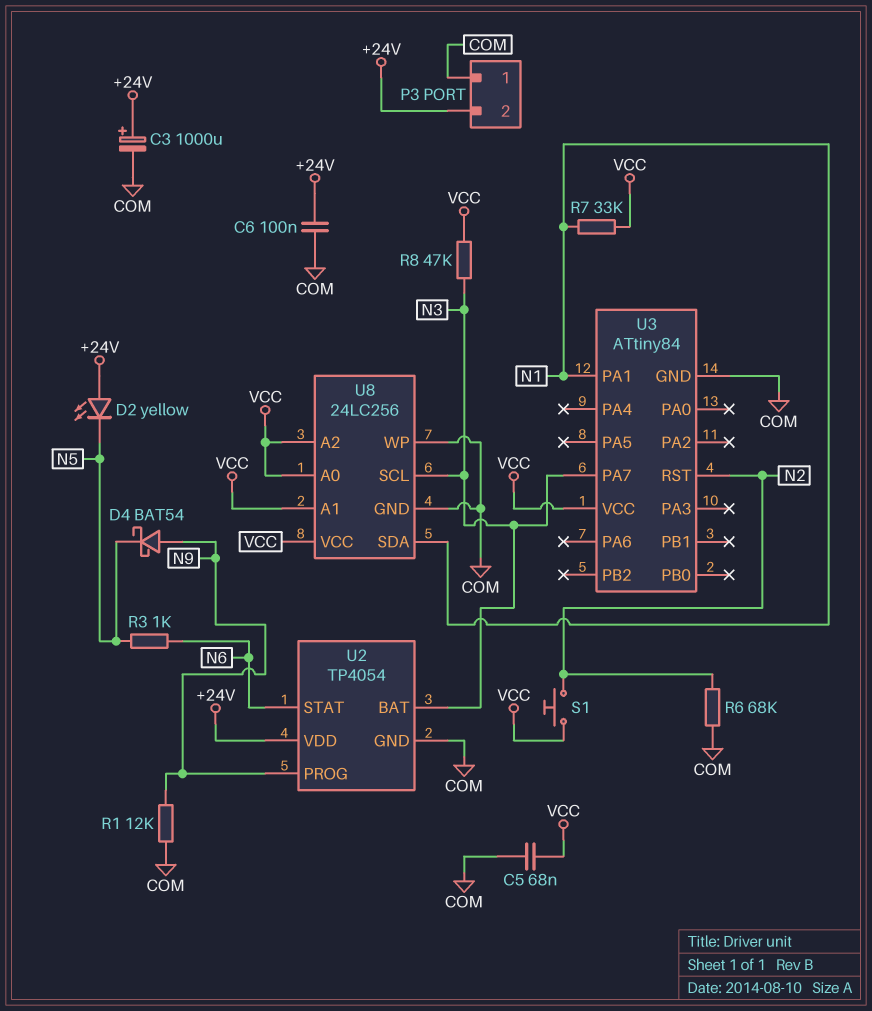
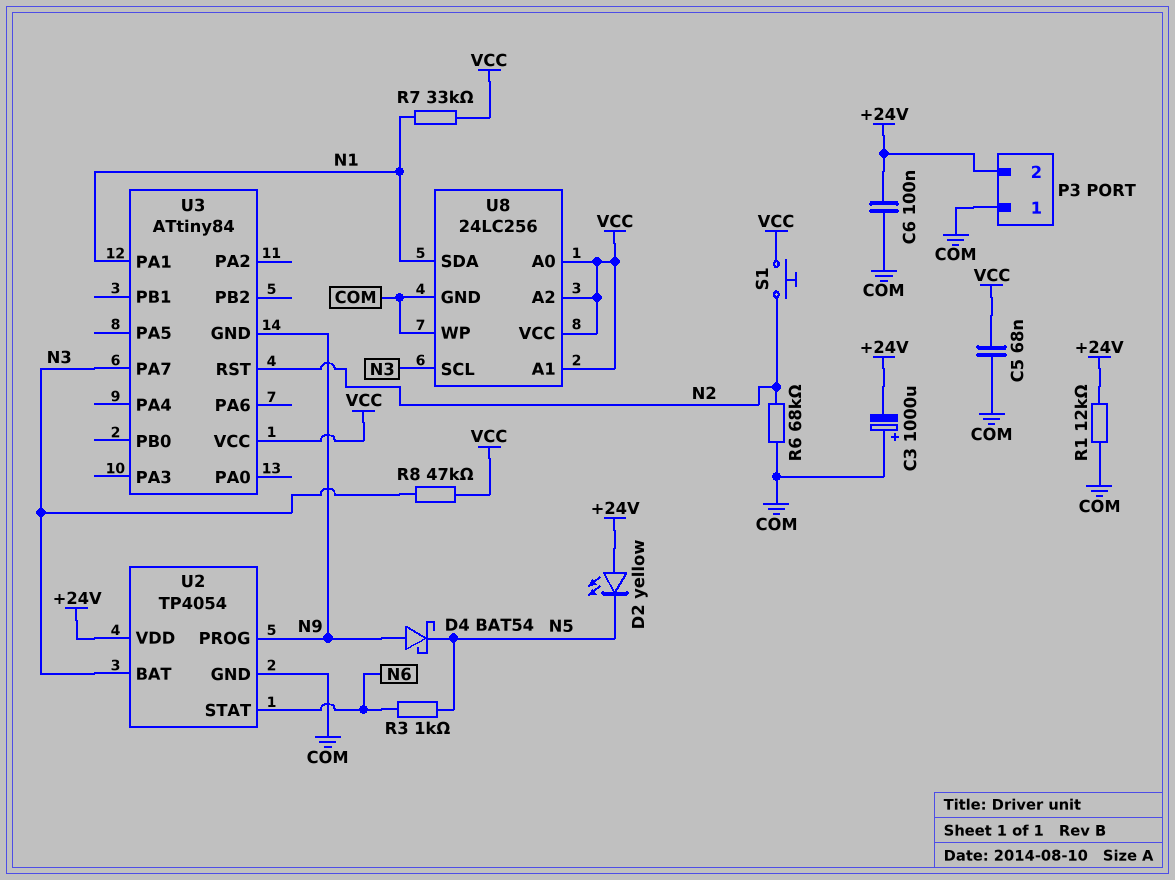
C3: 1000uF (plus +24V, minus COM) -> 1000uF (plus COM, minus +24V)
R1: 12k (COM, N9) -> 12k (+24V, COM)
U3 pin GND: COM -> N9

